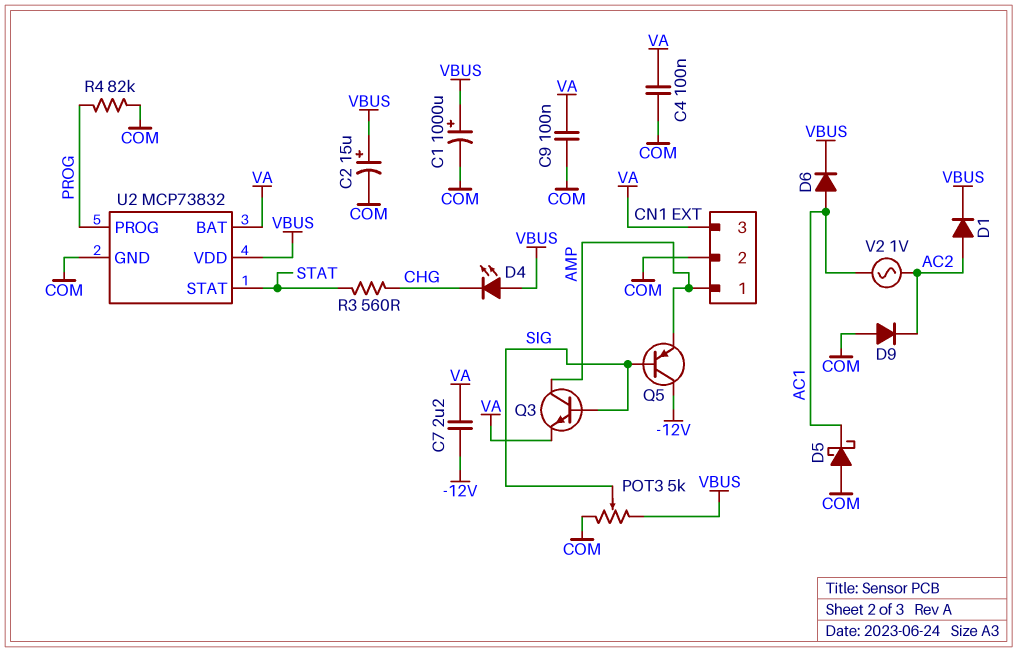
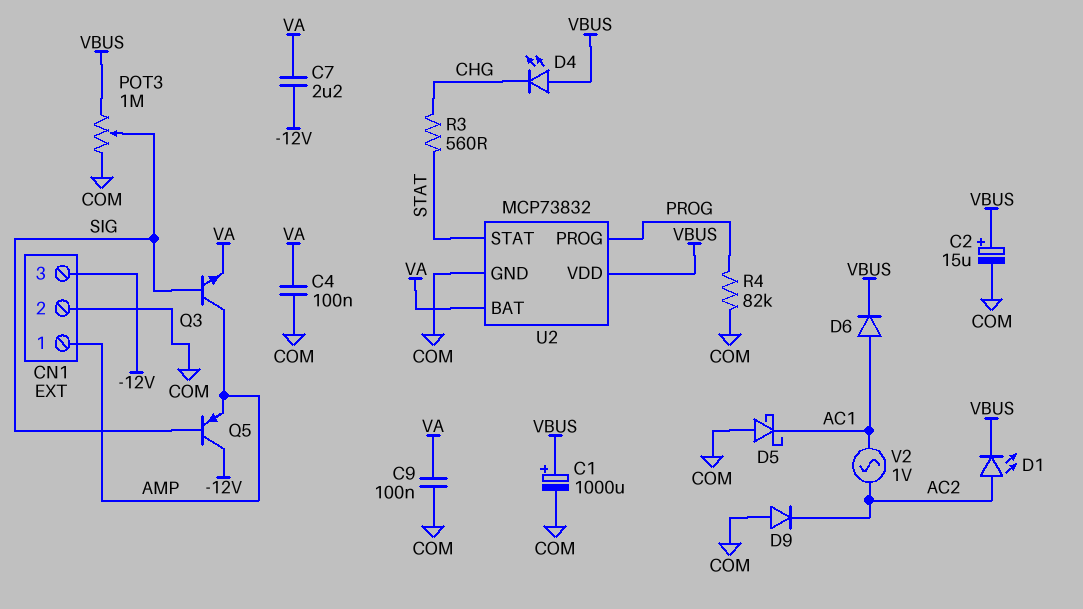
CN1 pin 3: VA -> -12V
D1: diode (A AC2, K VBUS) -> LED (A AC2, K VBUS)
POT3: 5k (COM, VBUS, wiper SIG) -> 1M (COM, VBUS, wiper SIG)

